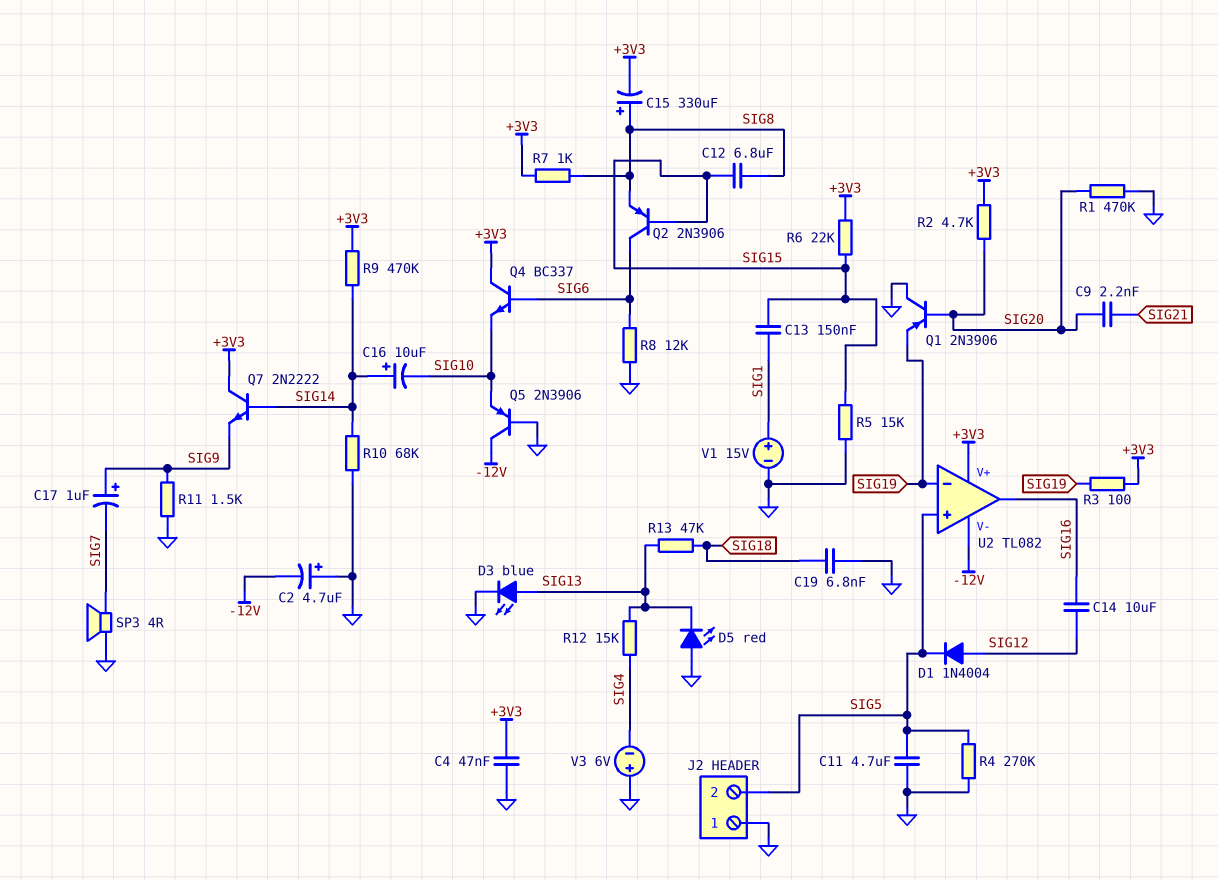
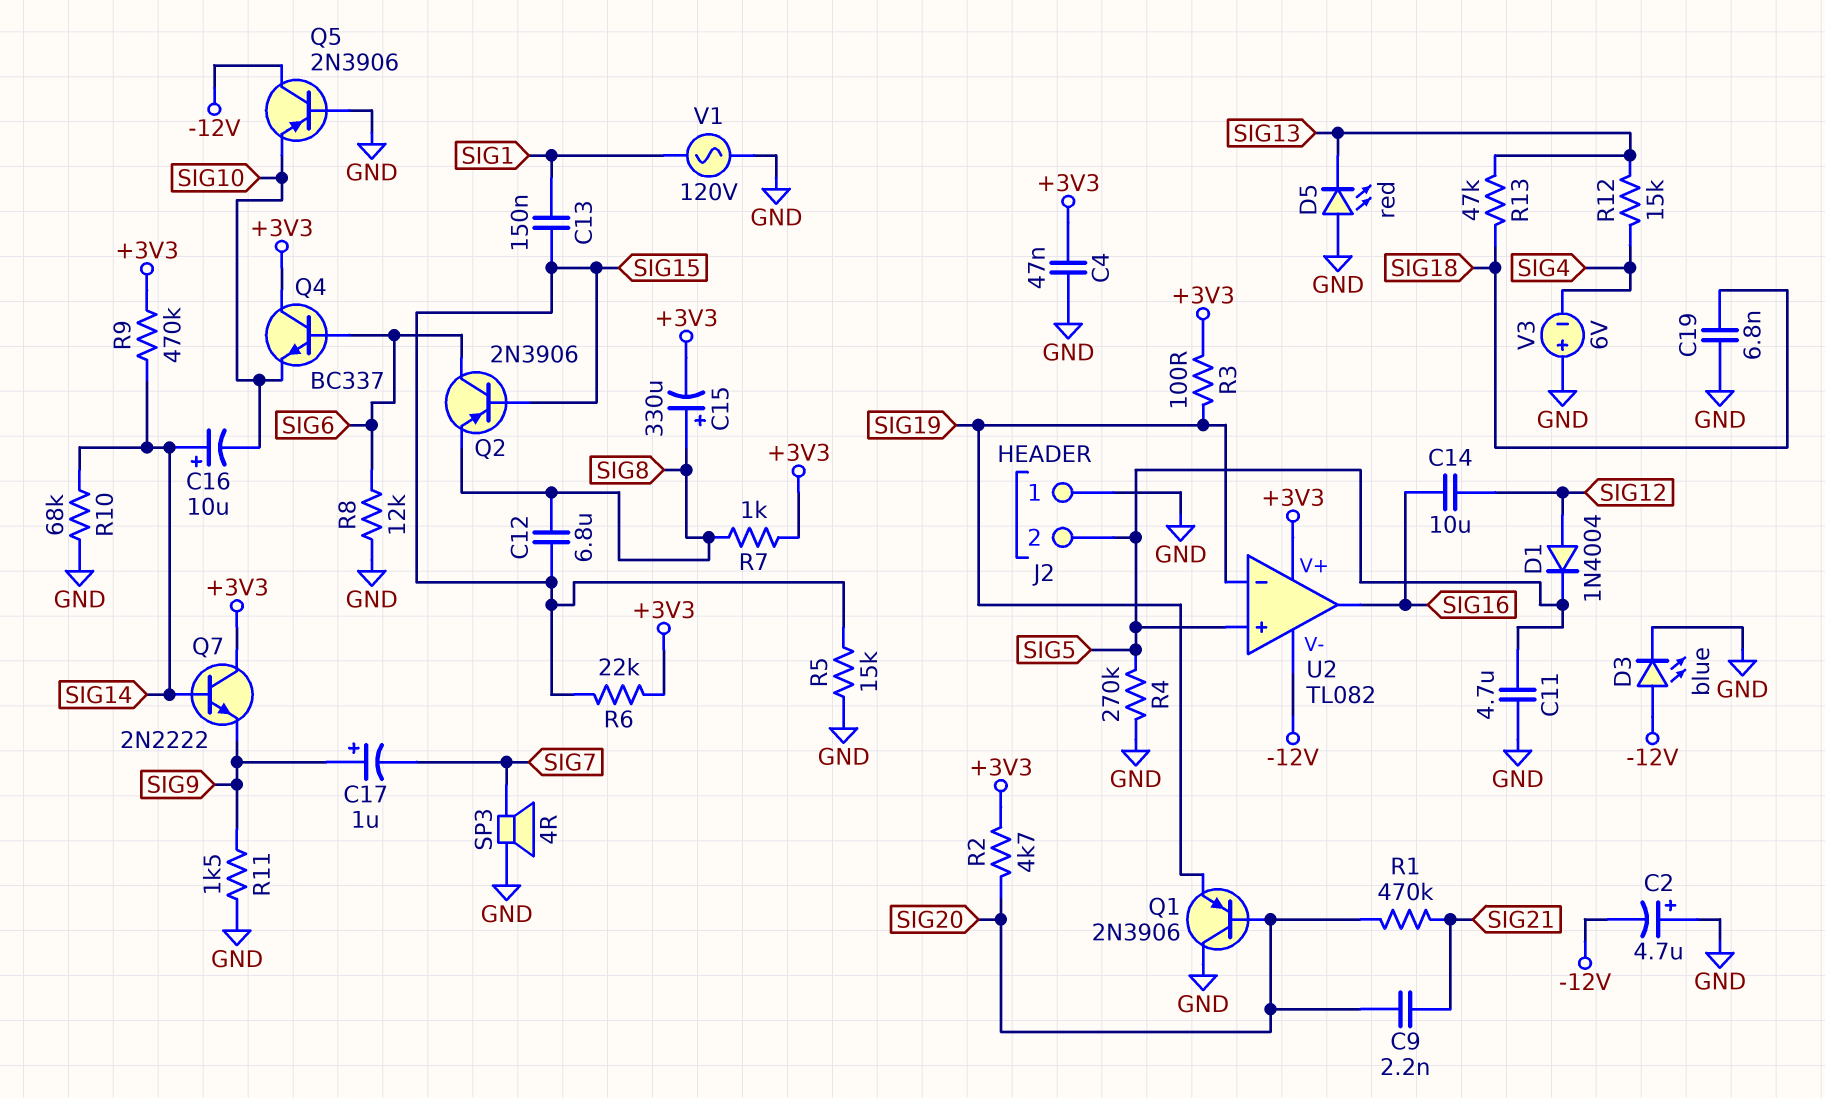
D3: LED blue (A SIG13, K GND) -> LED blue (A -12V, K GND)
R1: 470k (GND, SIG20) -> 470k (SIG20, SIG21)
V1: 15V (plus SIG1, minus GND) -> AC 120V (GND, SIG1)

